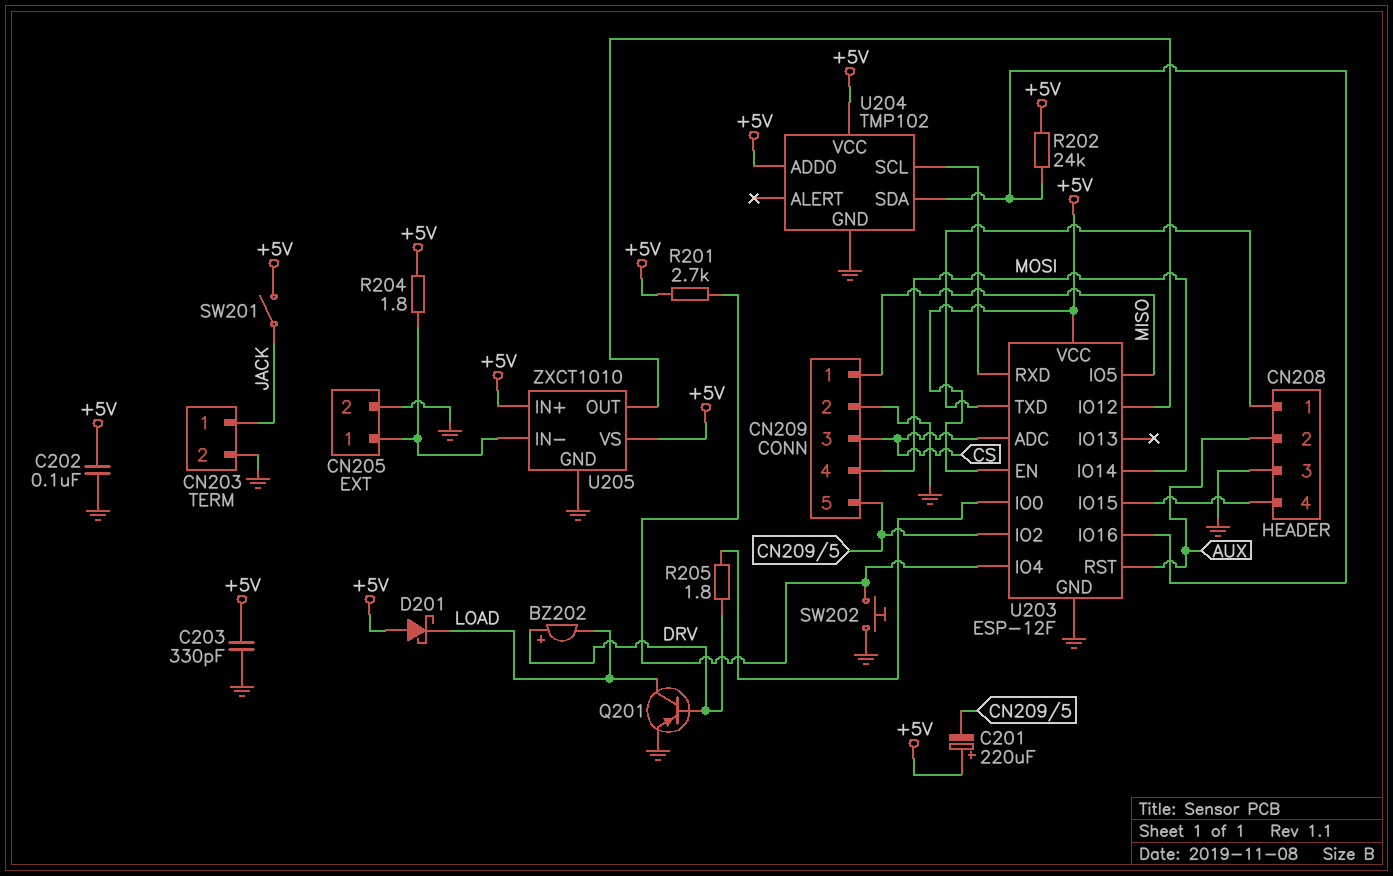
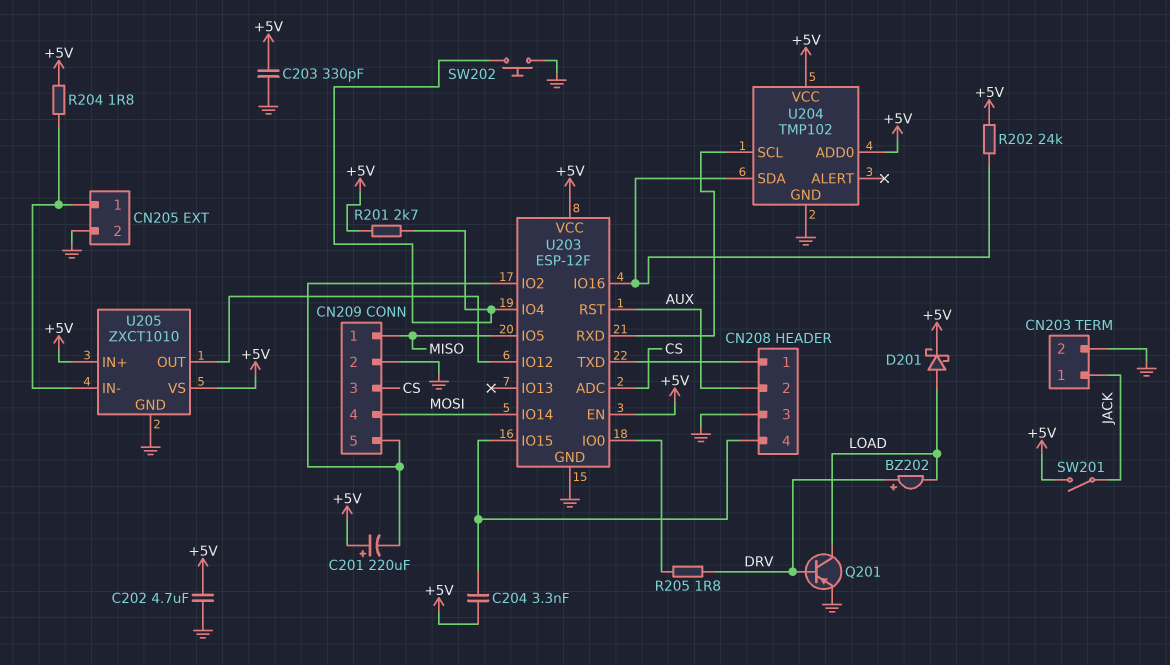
C202: 100nF (+5V, GND) -> 4.7uF (+5V, GND)
C204: none -> 3.3nF (+5V, CN208/4)
D201: schottky (A +5V, K LOAD) -> schottky (A LOAD, K +5V)

